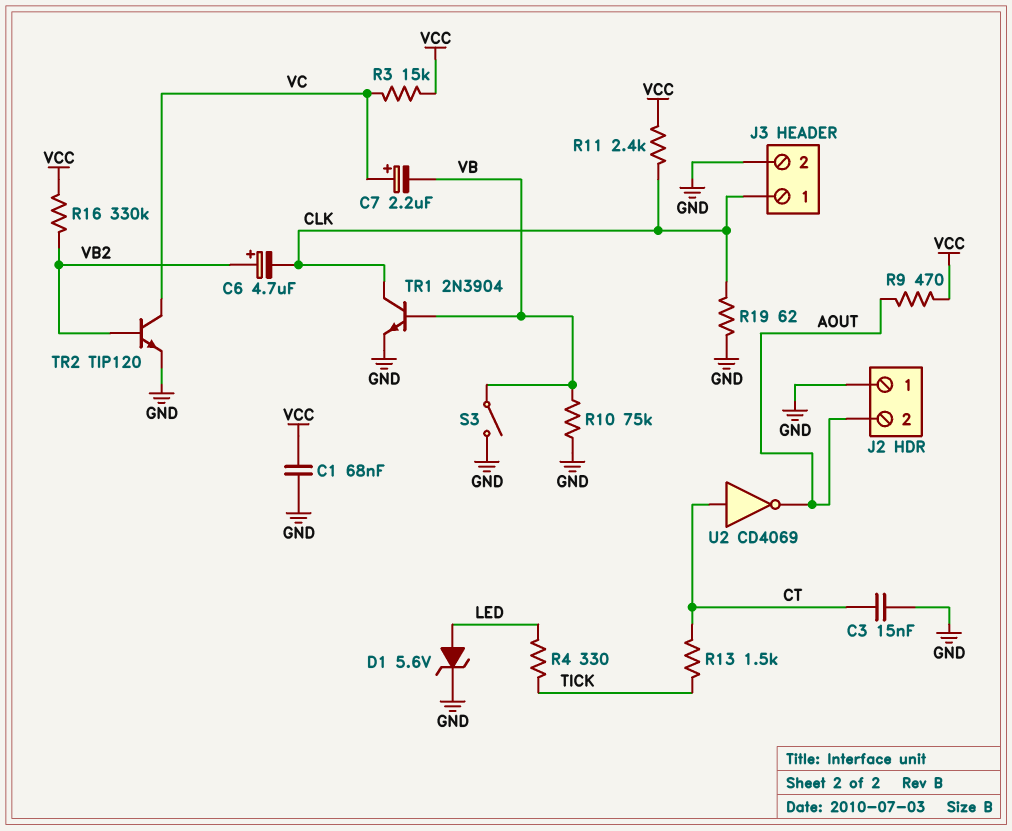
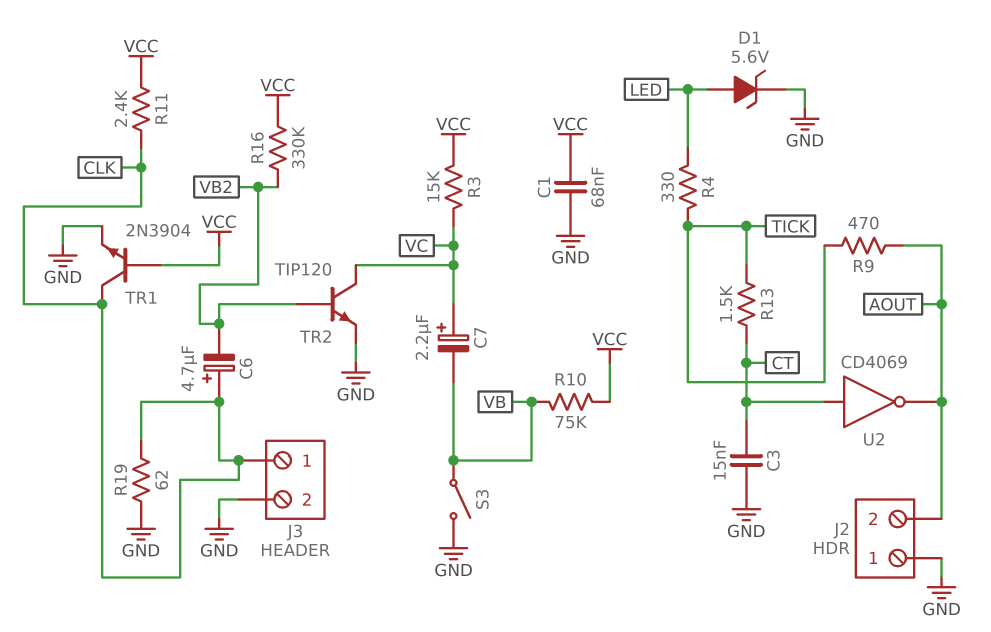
C6: 4.7uF (plus VB2, minus CLK) -> 4.7uF (plus CLK, minus VB2)
R9: 470 (AOUT, VCC) -> 470 (AOUT, TICK)
R10: 75k (GND, VB) -> 75k (VB, VCC)
TR1: NPN 2N3904 (B VB, C CLK, E GND) -> NPN 2N3904 (B VCC, C CLK, E GND)

